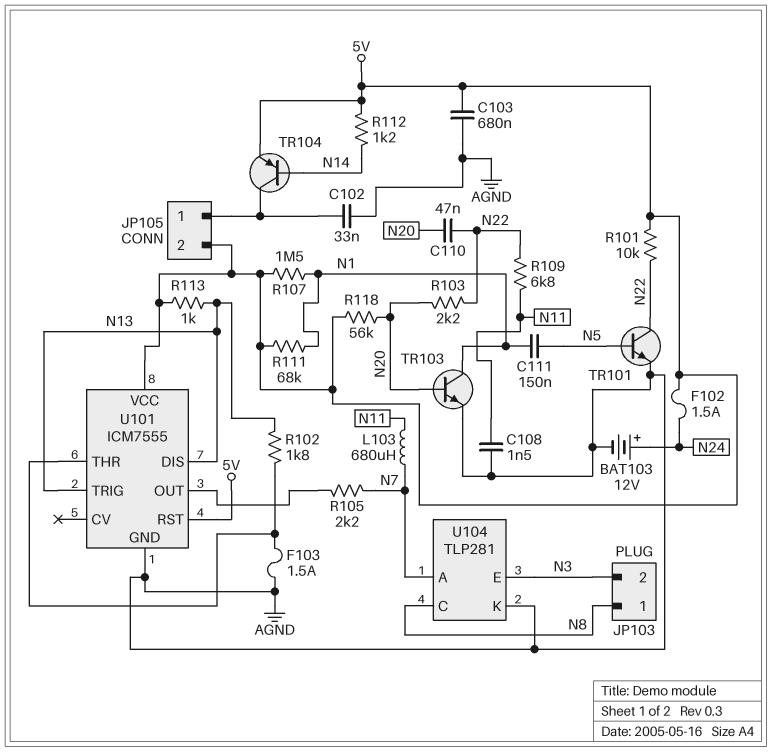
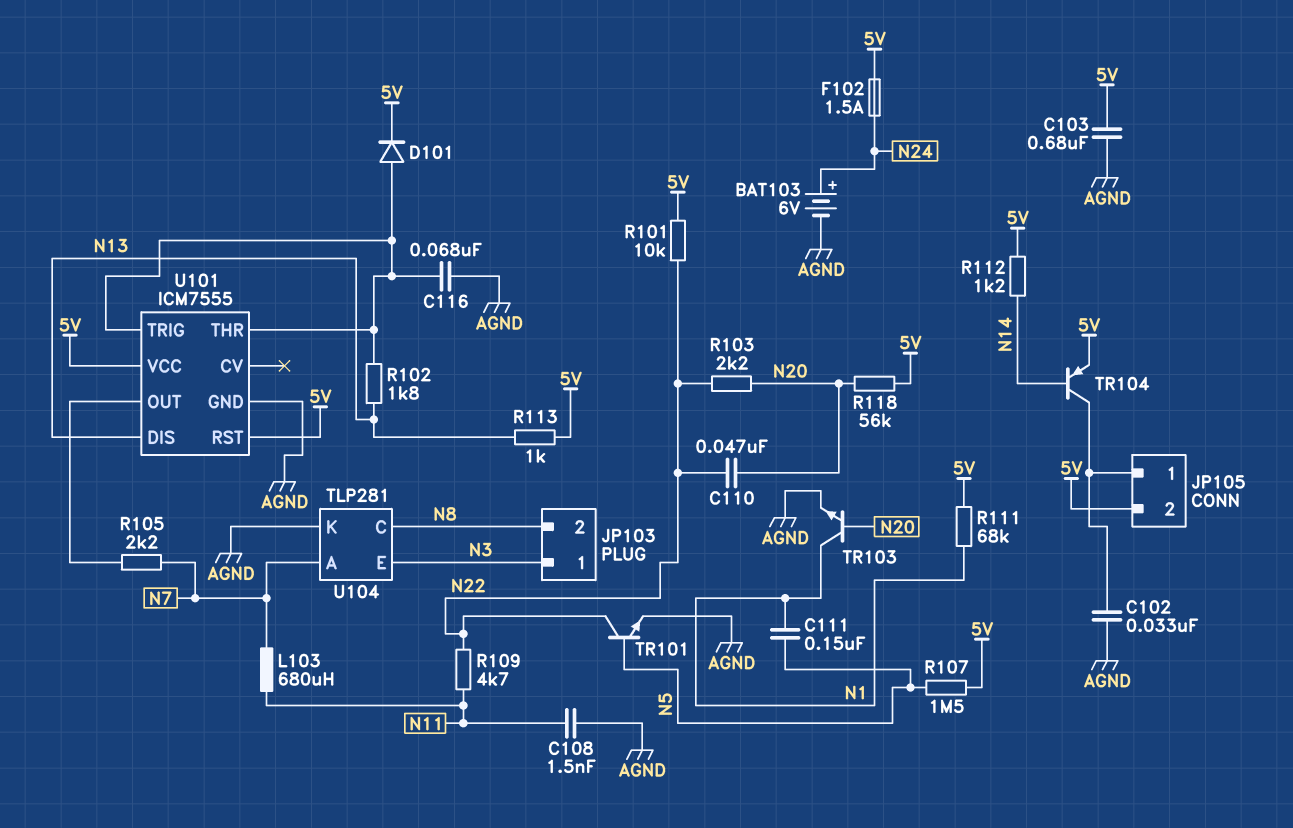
BAT103: 12V (plus N24, minus AGND) -> 6V (plus N24, minus AGND)
C116: none -> 68nF (AGND, U101/THR)
D101: none -> diode (A U101/THR, K 5V)
F103: 1.5A (AGND, U101/THR) -> none
JP103 pin 1: N8 -> N3
JP103 pin 2: N3 -> N8
R107: 1.5M (5V, N1) -> 1.5M (5V, N5)
R109: 6.8k (N11, N22) -> 4.7k (N11, N22)
U101 pin TRIG: N13 -> U101/THR

